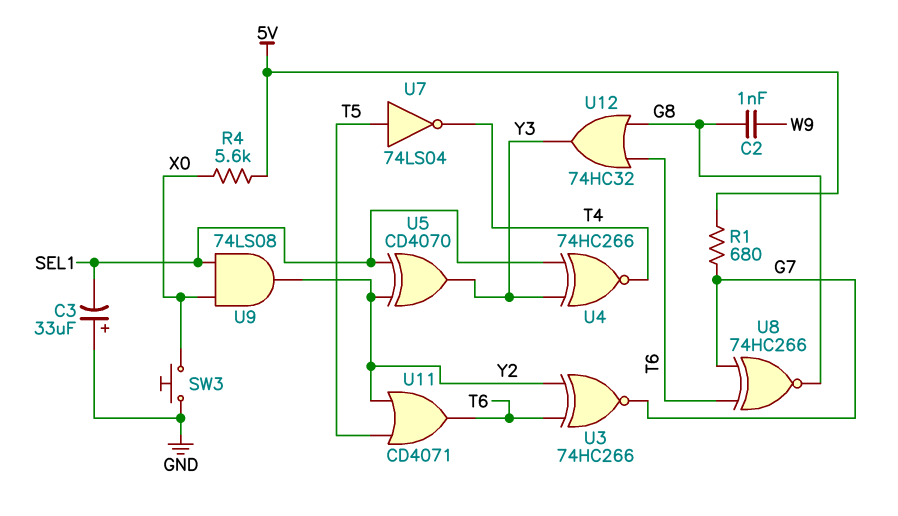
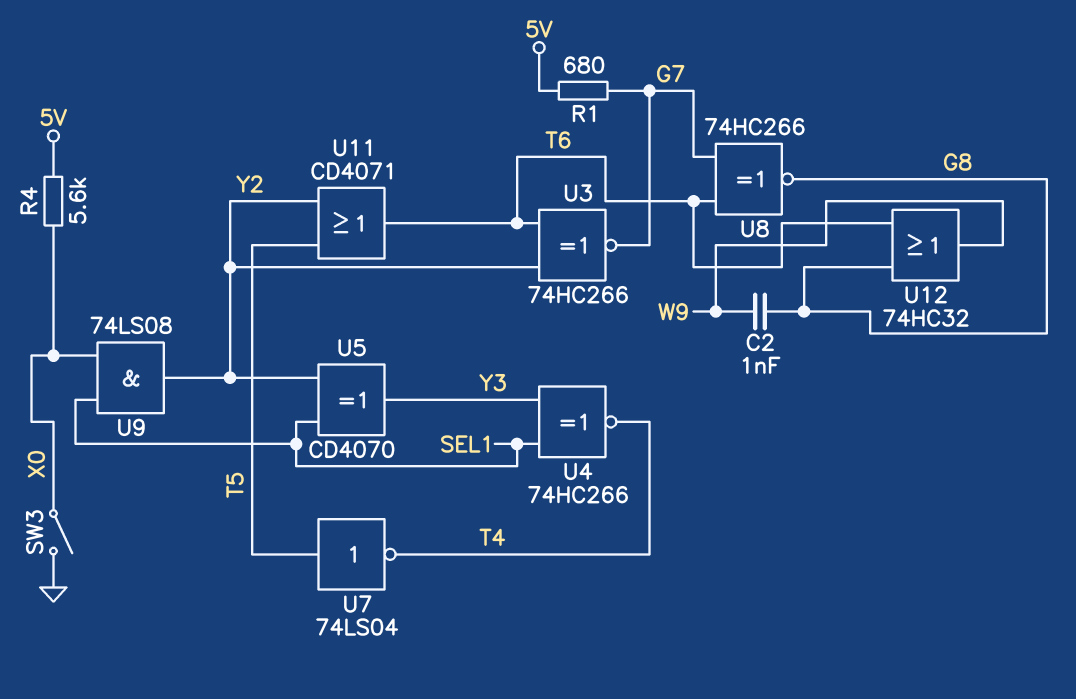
C3: 33uF (plus GND, minus SEL1) -> none
SW3: button (GND, X0) -> switch (GND, X0)
U12: OR 74HC32 (in G8, in T6, out Y3) -> OR 74HC32 (in G8, in T6, out W9)

